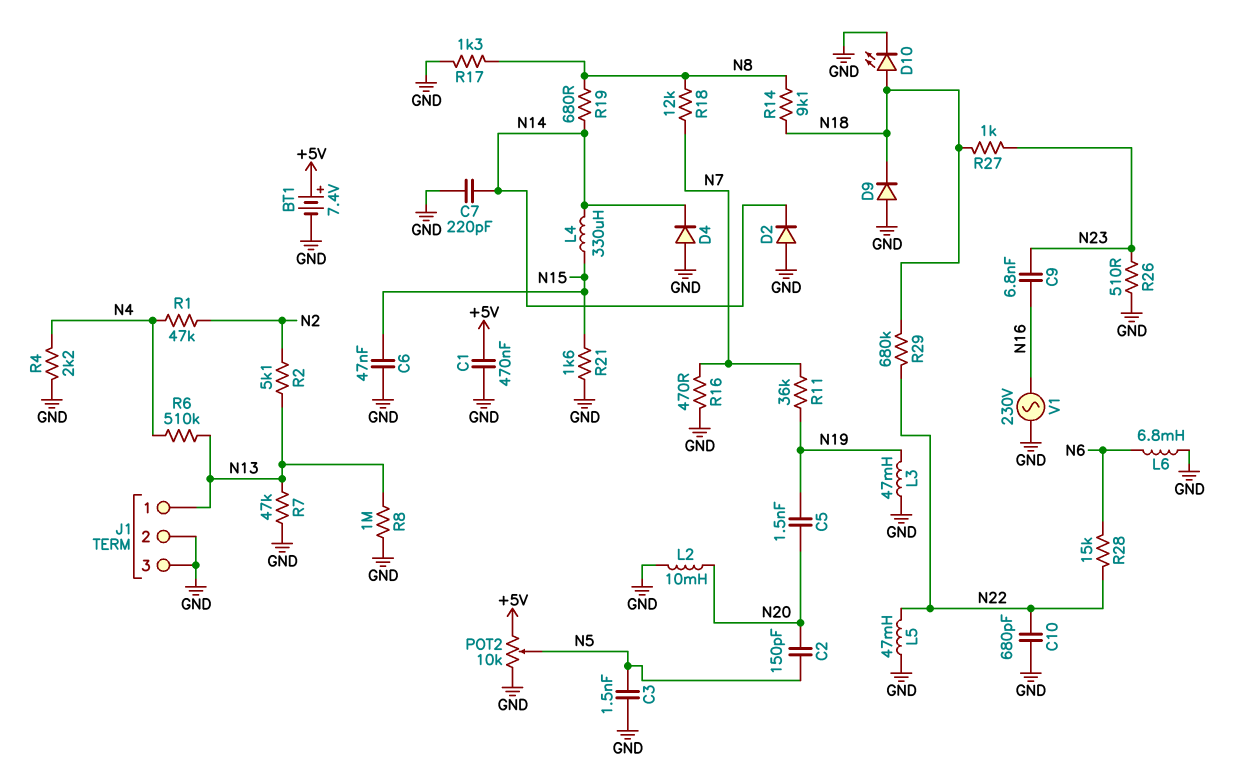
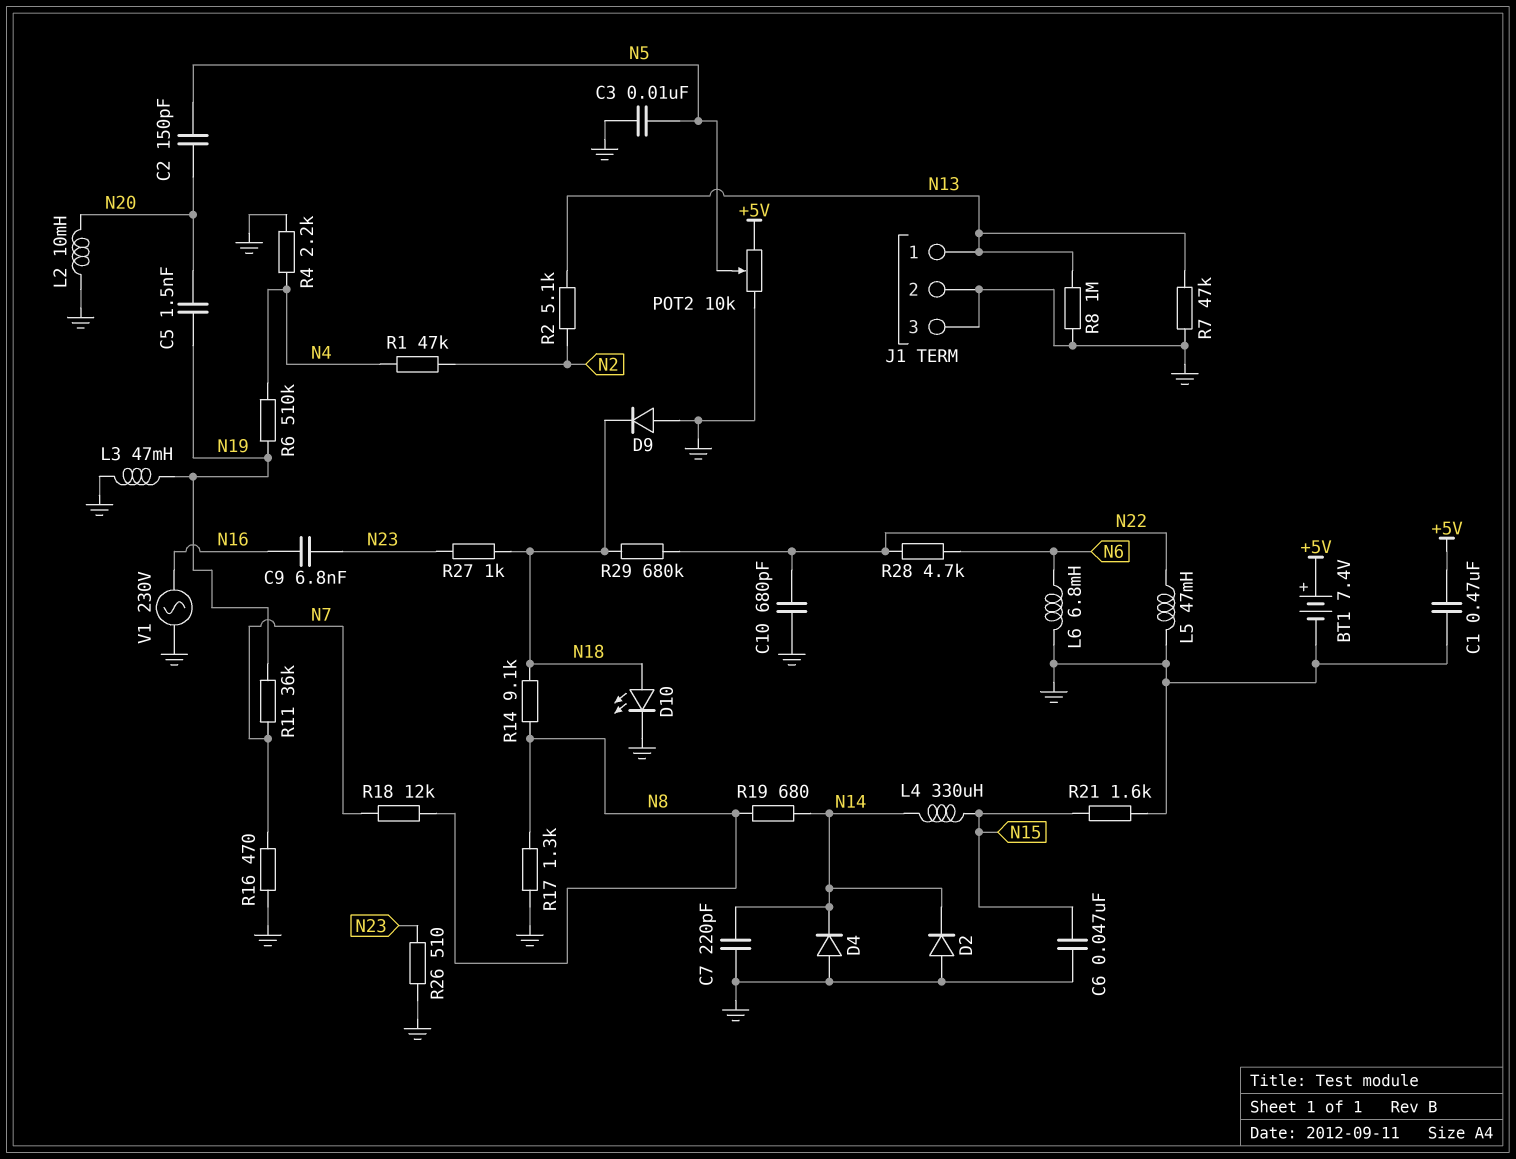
C3: 1.5nF (GND, N5) -> 10nF (GND, N5)
R6: 510k (N4, N13) -> 510k (N4, N19)
R28: 15k (N6, N22) -> 4.7k (N6, N22)

